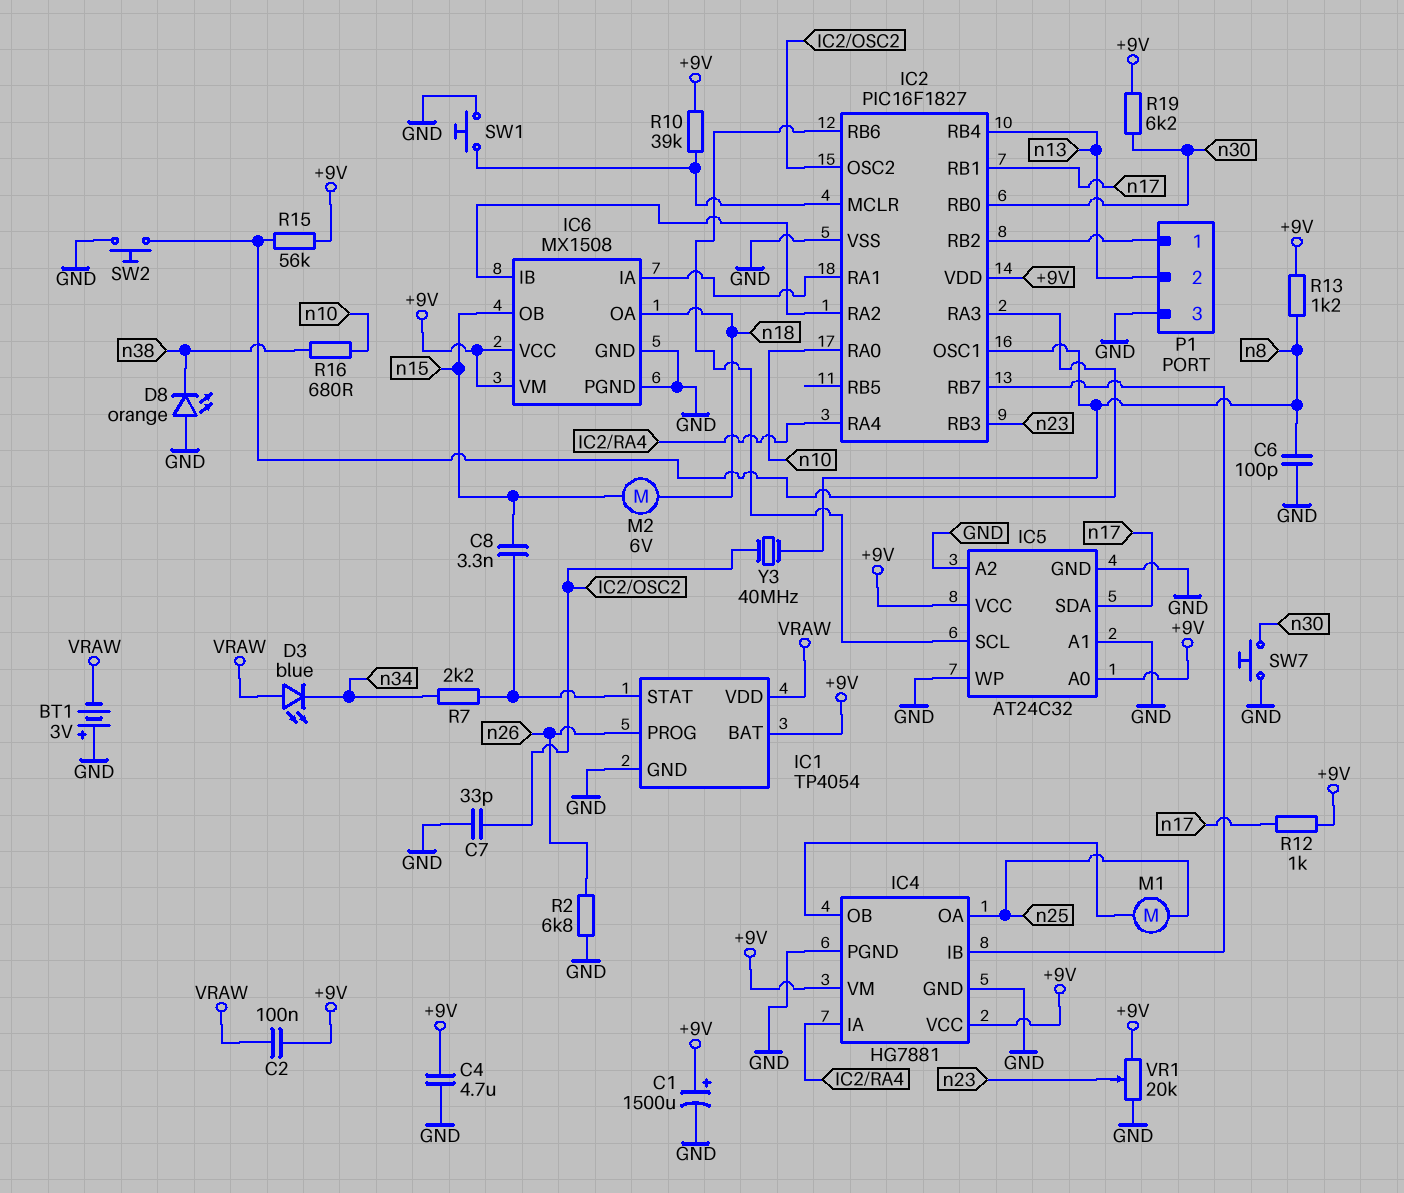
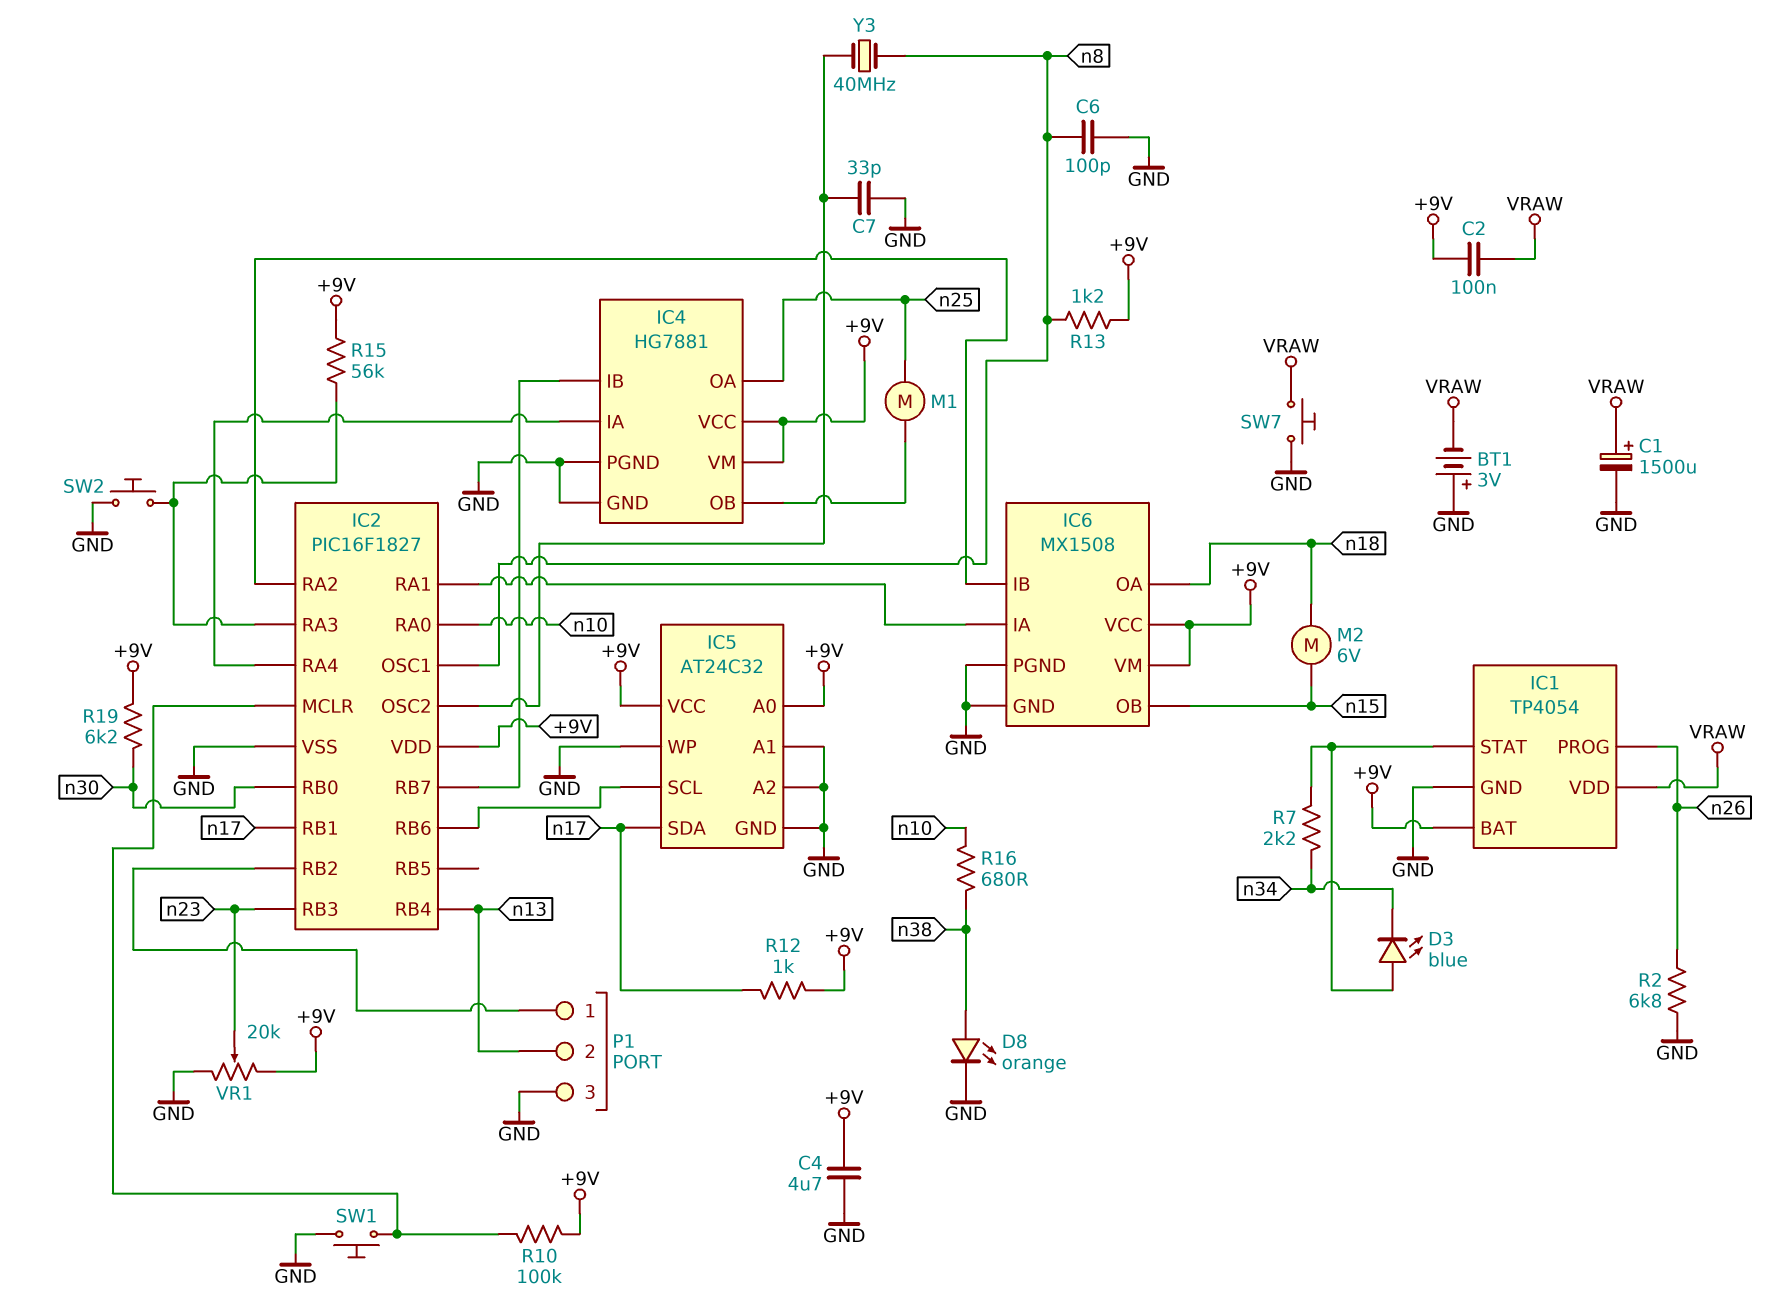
C1: 1500uF (plus +9V, minus GND) -> 1500uF (plus VRAW, minus GND)
C8: 3.3nF (IC1/STAT, n15) -> none
D3: LED blue (A VRAW, K n34) -> LED blue (A IC1/STAT, K n34)
D8: LED orange (A GND, K n38) -> LED orange (A n38, K GND)
R10: 39k (+9V, IC2/MCLR) -> 100k (+9V, IC2/MCLR)
SW7: button (GND, n30) -> button (GND, VRAW)

